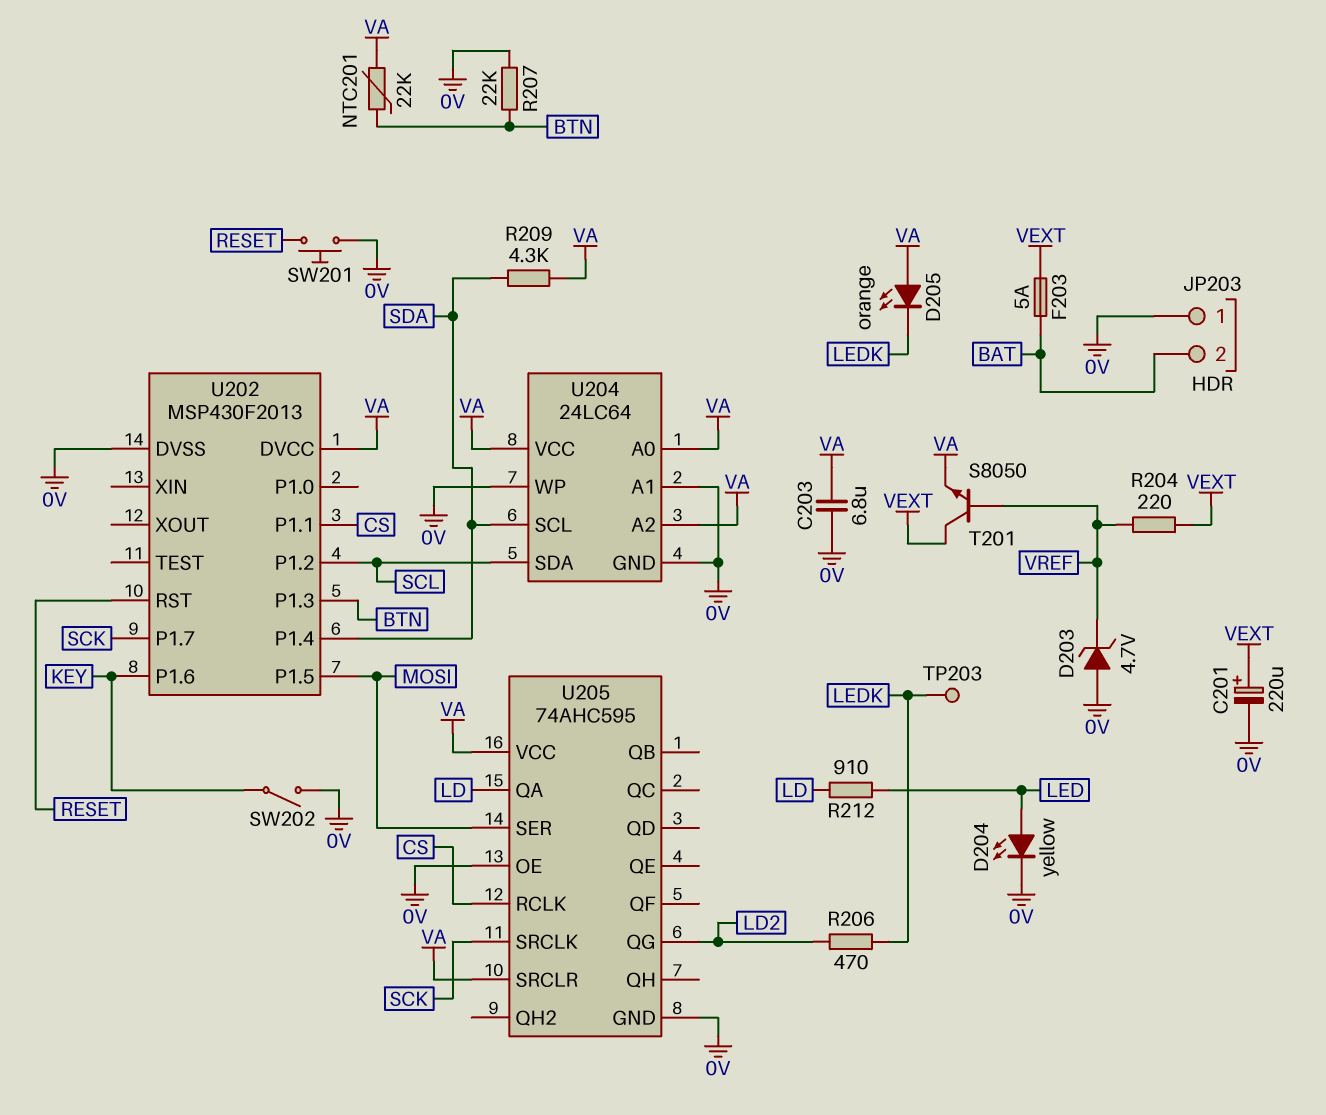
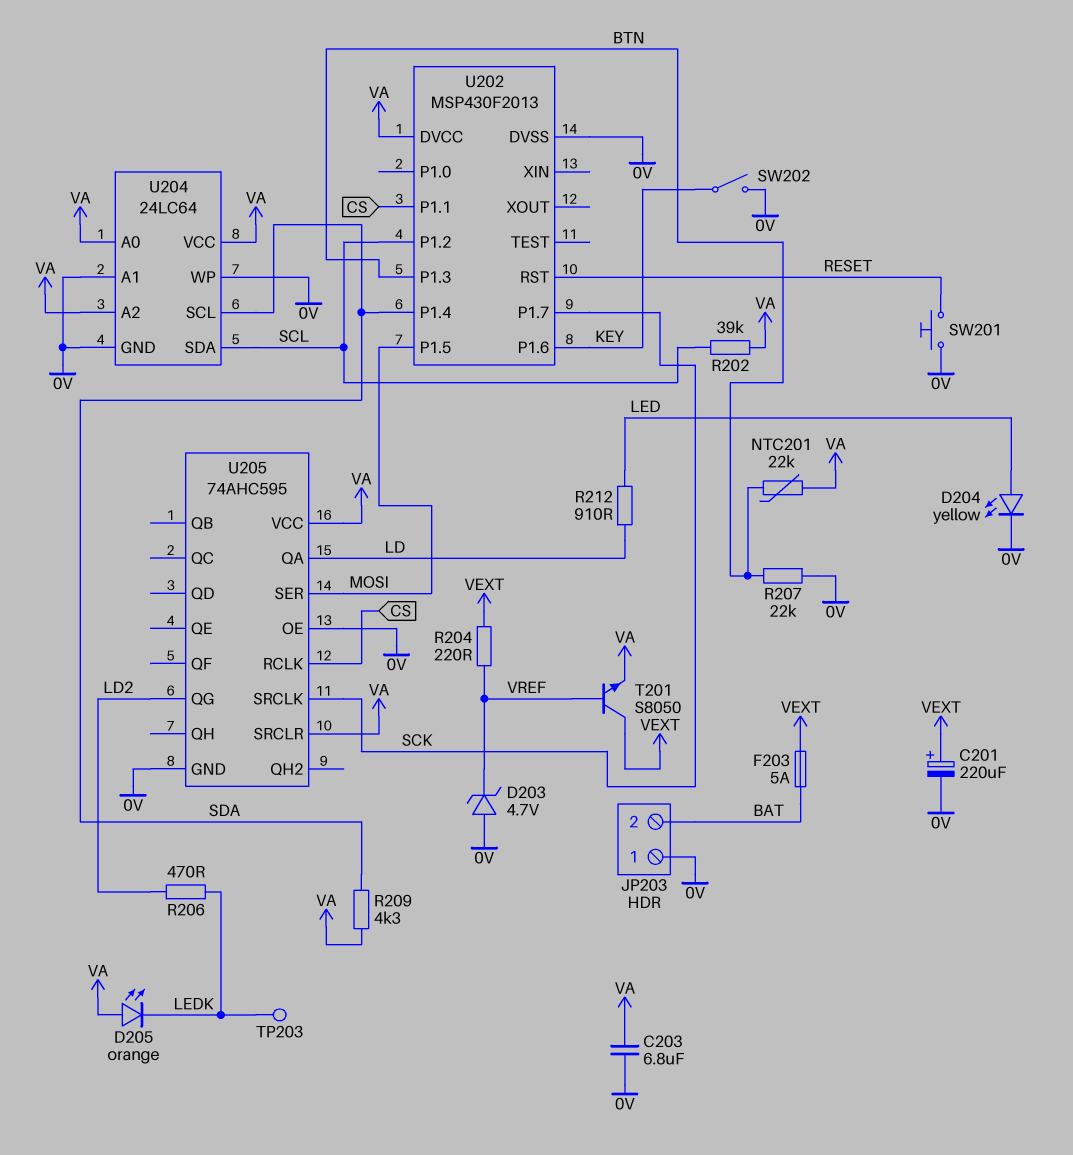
R202: none -> 39k (SCL, VA)

